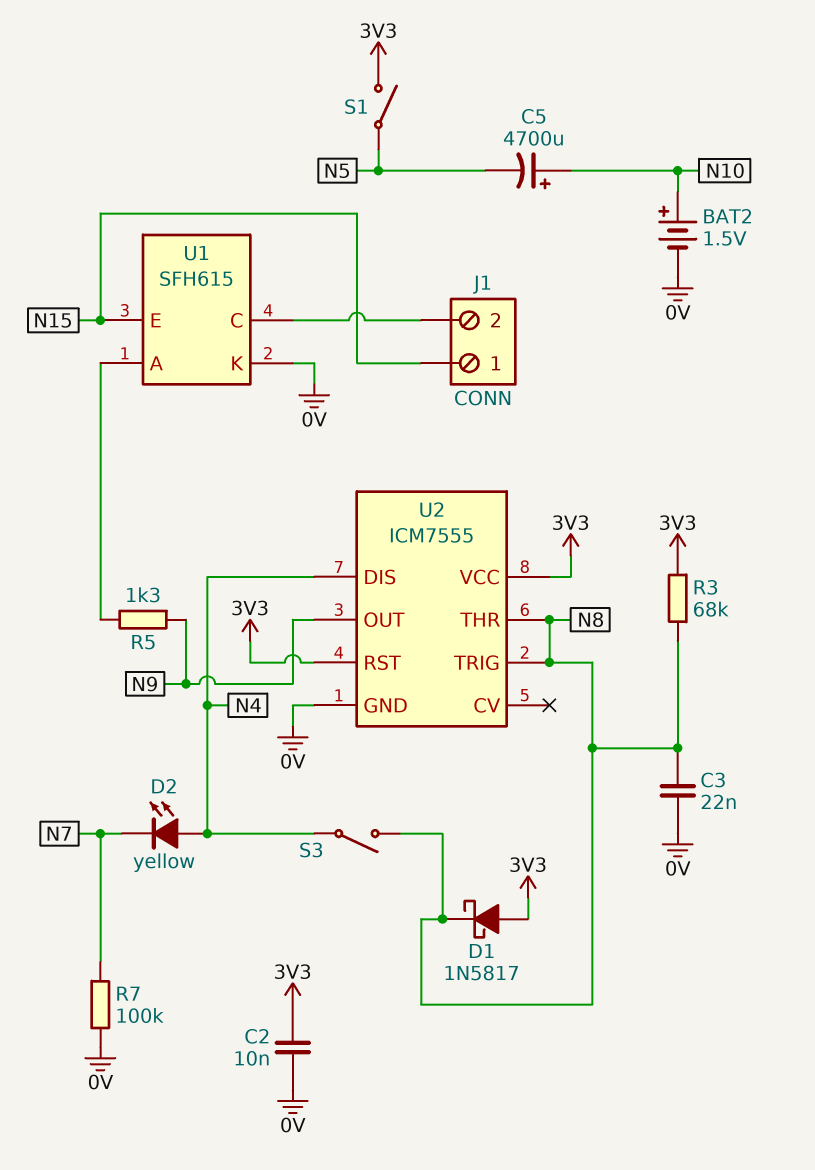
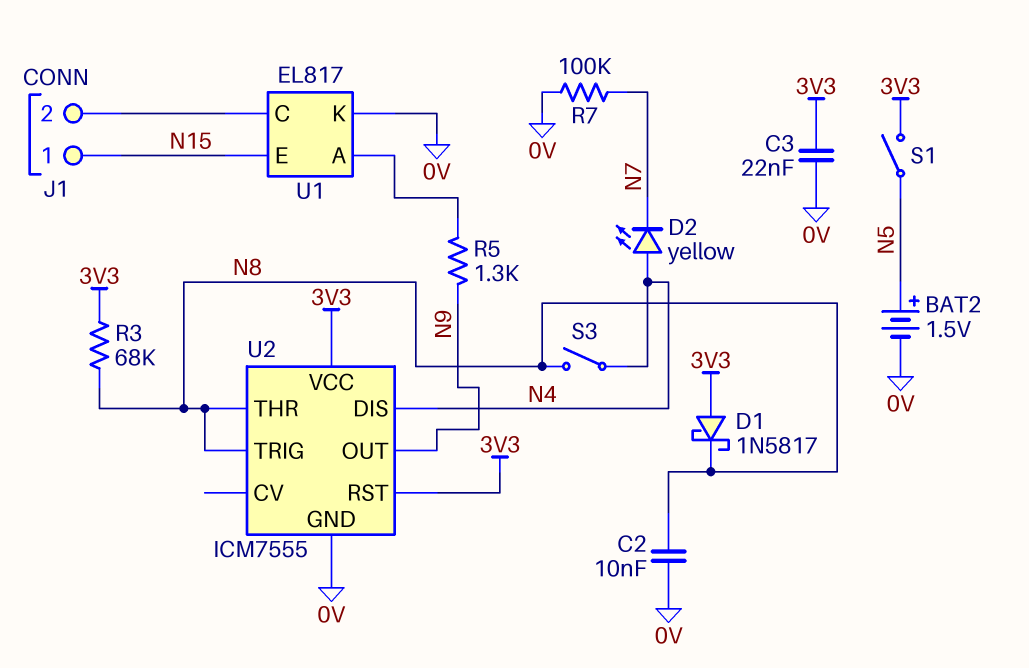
BAT2: 1.5V (plus N10, minus 0V) -> 1.5V (plus N5, minus 0V)
C2: 10nF (0V, 3V3) -> 10nF (0V, N8)
C3: 22nF (0V, N8) -> 22nF (0V, 3V3)
C5: 4700uF (plus N10, minus N5) -> none
U1: SFH615 -> EL817

